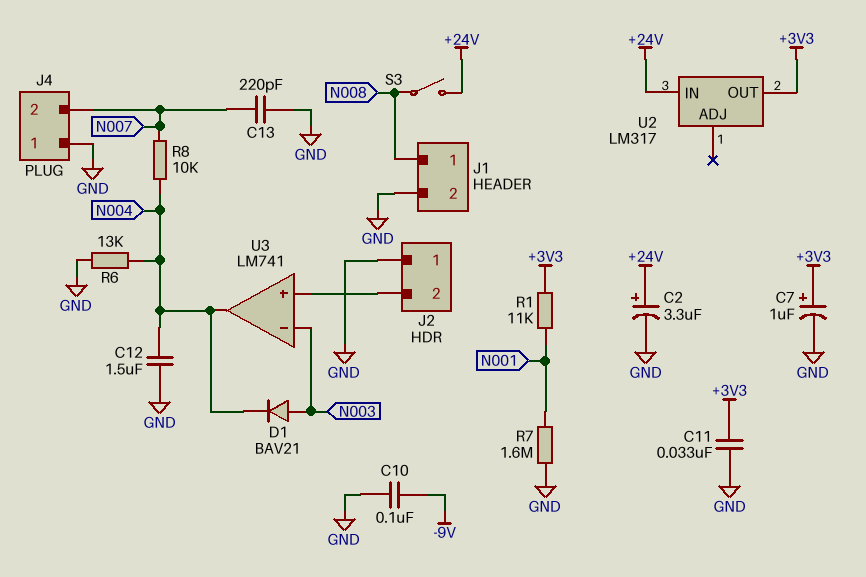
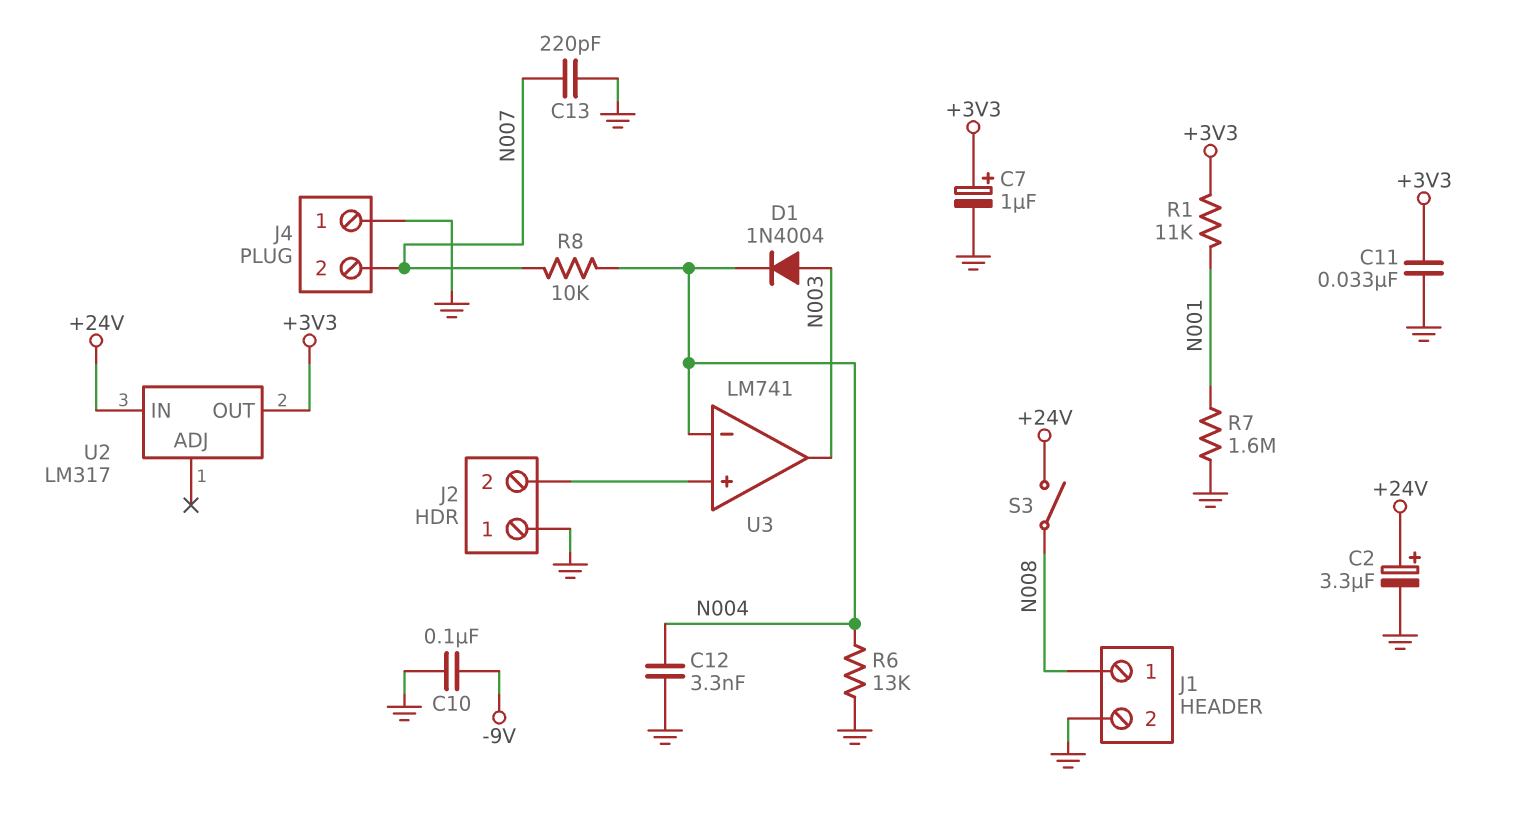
C12: 1.5uF (GND, N004) -> 3.3nF (GND, N004)
D1: diode BAV21 (A N003, K N004) -> diode 1N4004 (A N003, K N004)
U3 pin in-: N003 -> N004
U3 pin out: N004 -> N003

